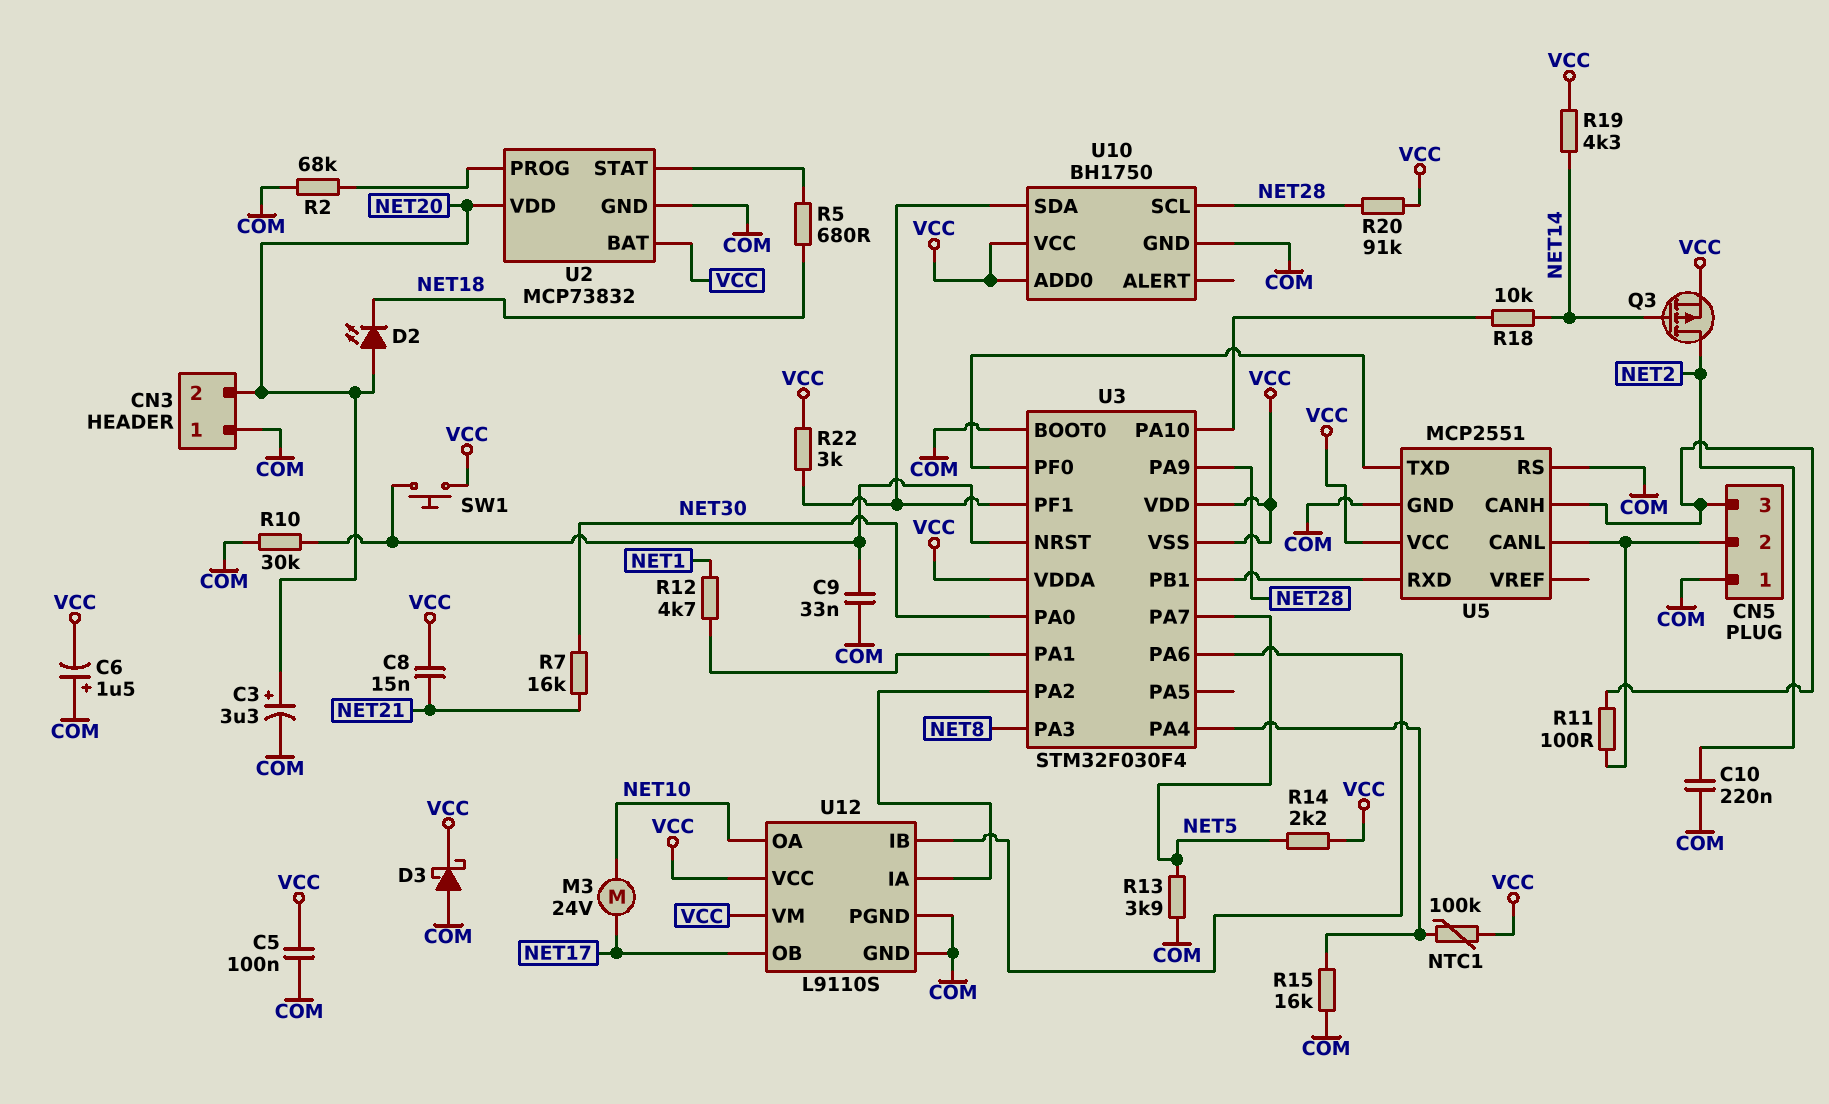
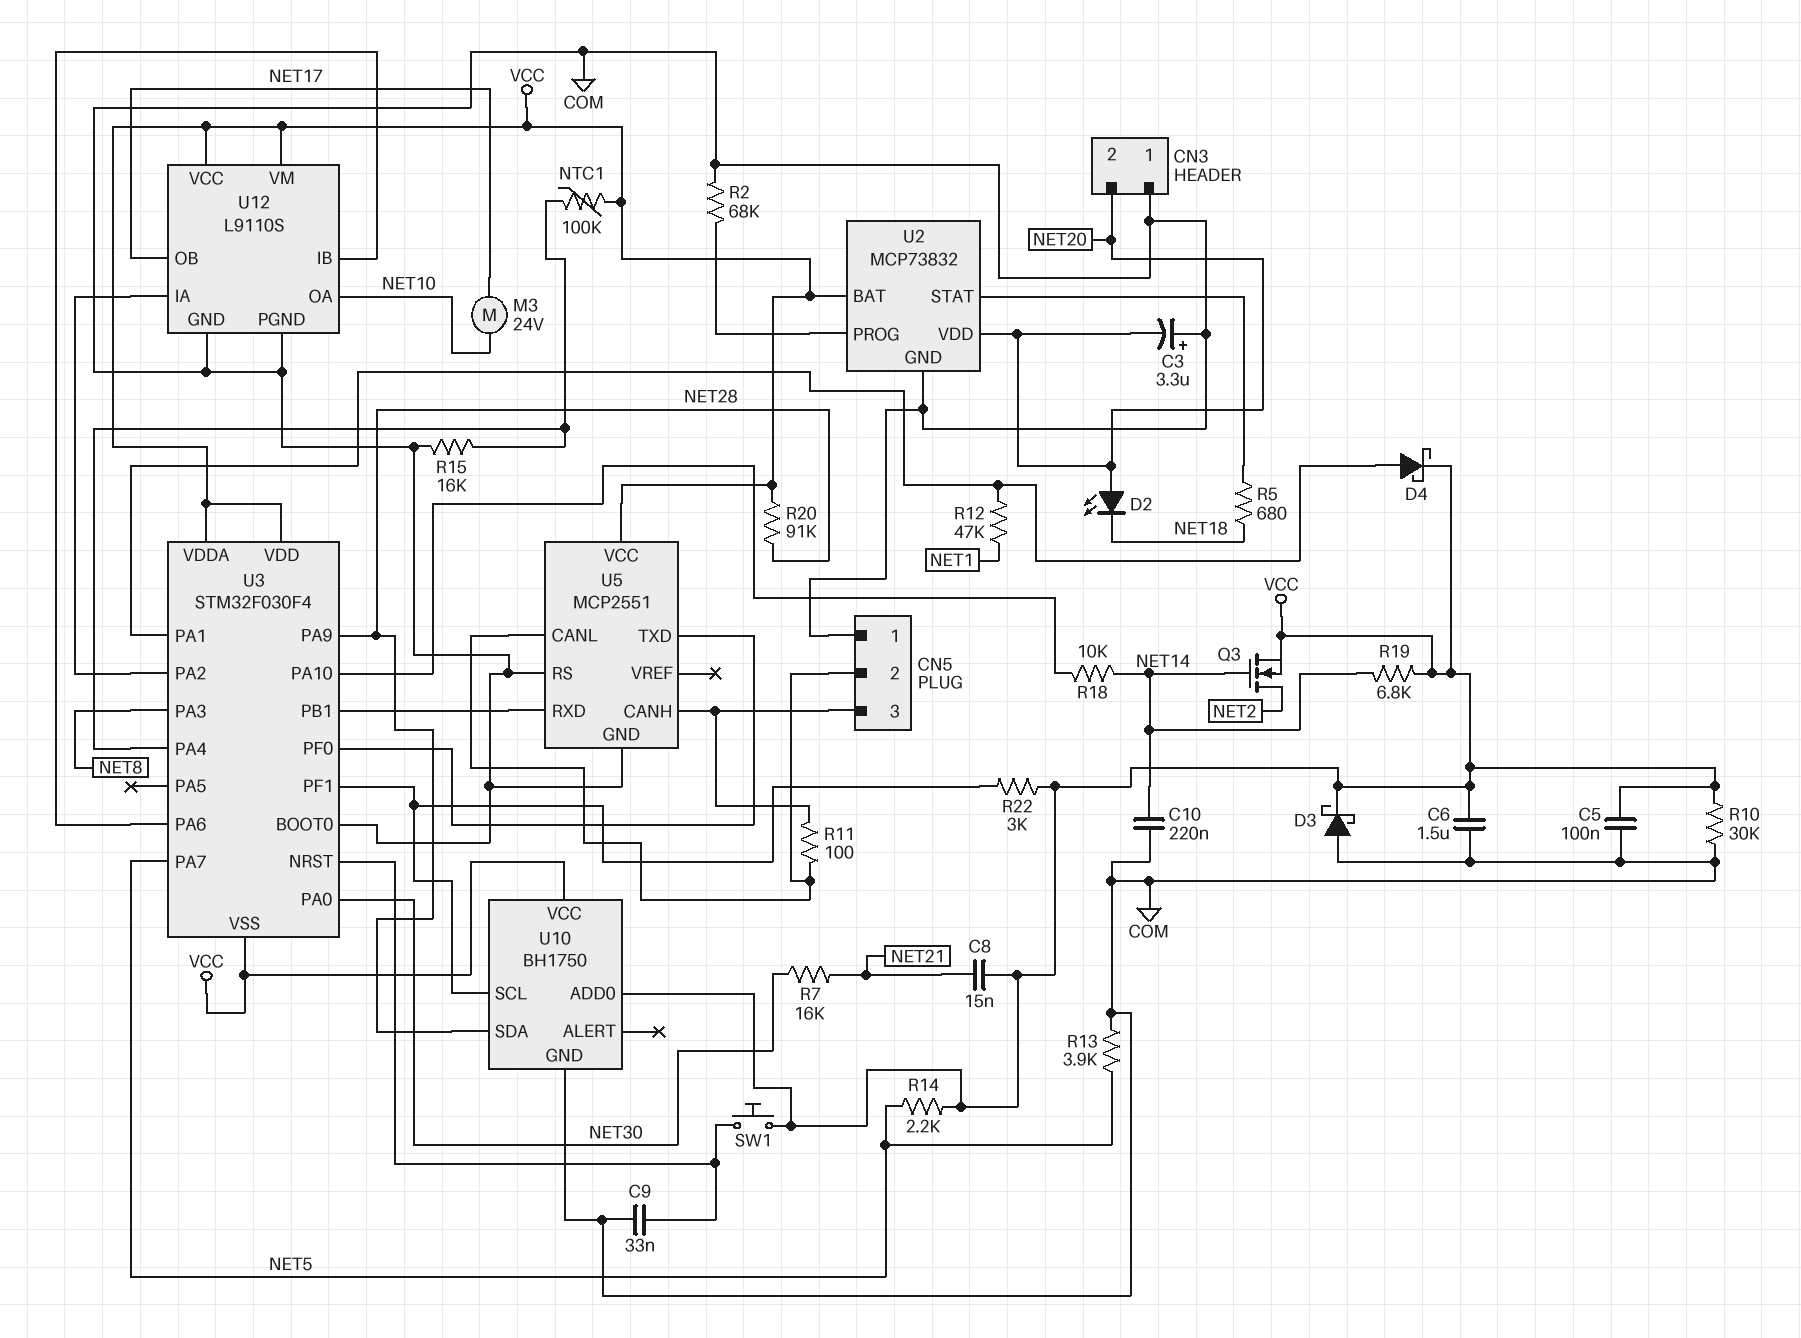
C3: 3.3uF (plus NET20, minus COM) -> 3.3uF (plus COM, minus NET20)
C6: 1.5uF (plus COM, minus VCC) -> 1.5uF (COM, VCC)
C10: 220nF (COM, NET2) -> 220nF (COM, NET14)
D4: none -> schottky (A U3/PA1, K VCC)
Q3: PMOS (G NET14, D NET2, S VCC) -> NMOS (G NET14, D NET2, S VCC)
R10: 30k (COM, U3/NRST) -> 30k (COM, VCC)
R12: 4.7k (NET1, U3/PA1) -> 47k (NET1, U3/PA1)
R19: 4.3k (NET14, VCC) -> 6.8k (NET14, VCC)
U10 pin SCL: NET28 -> U3/PF1
U10 pin SDA: U3/PF1 -> NET28

